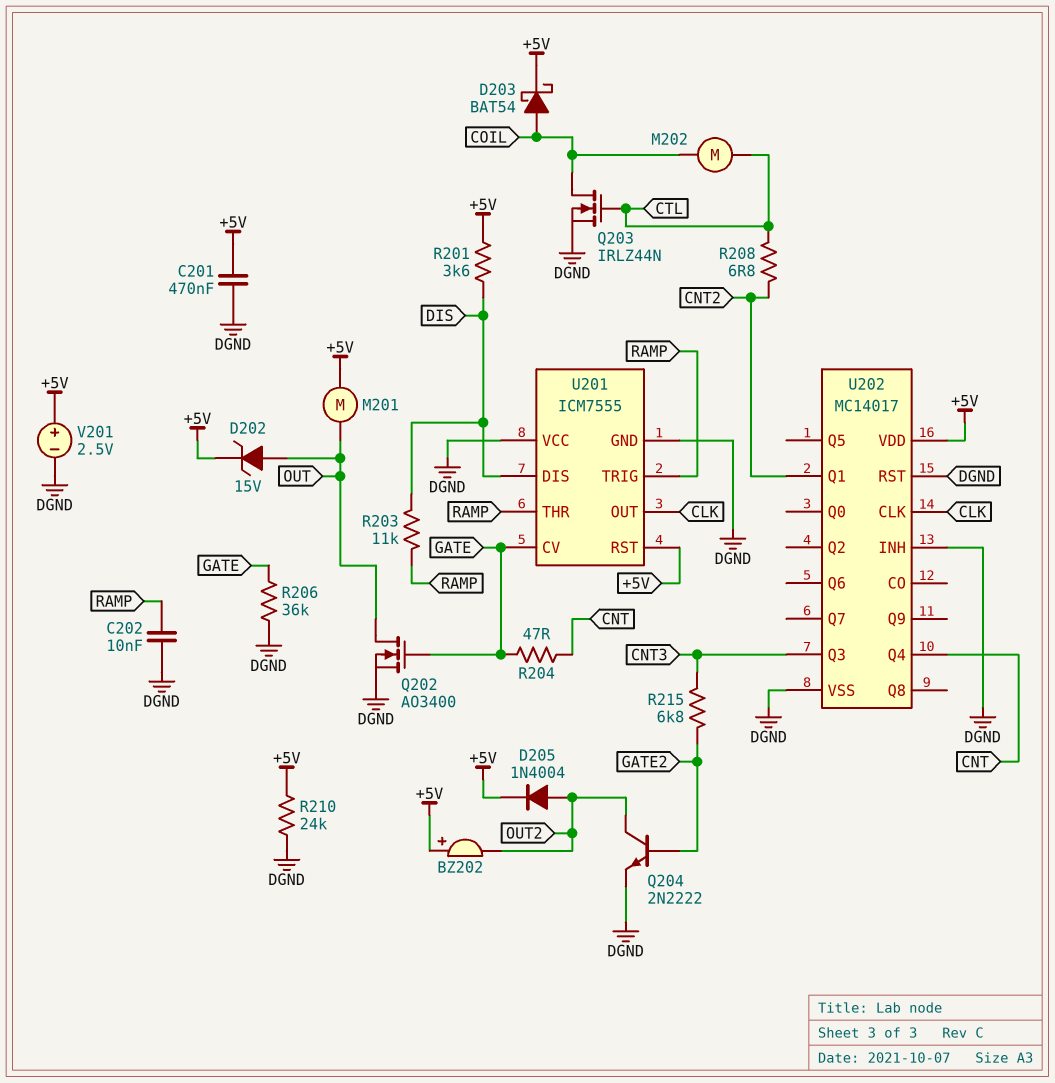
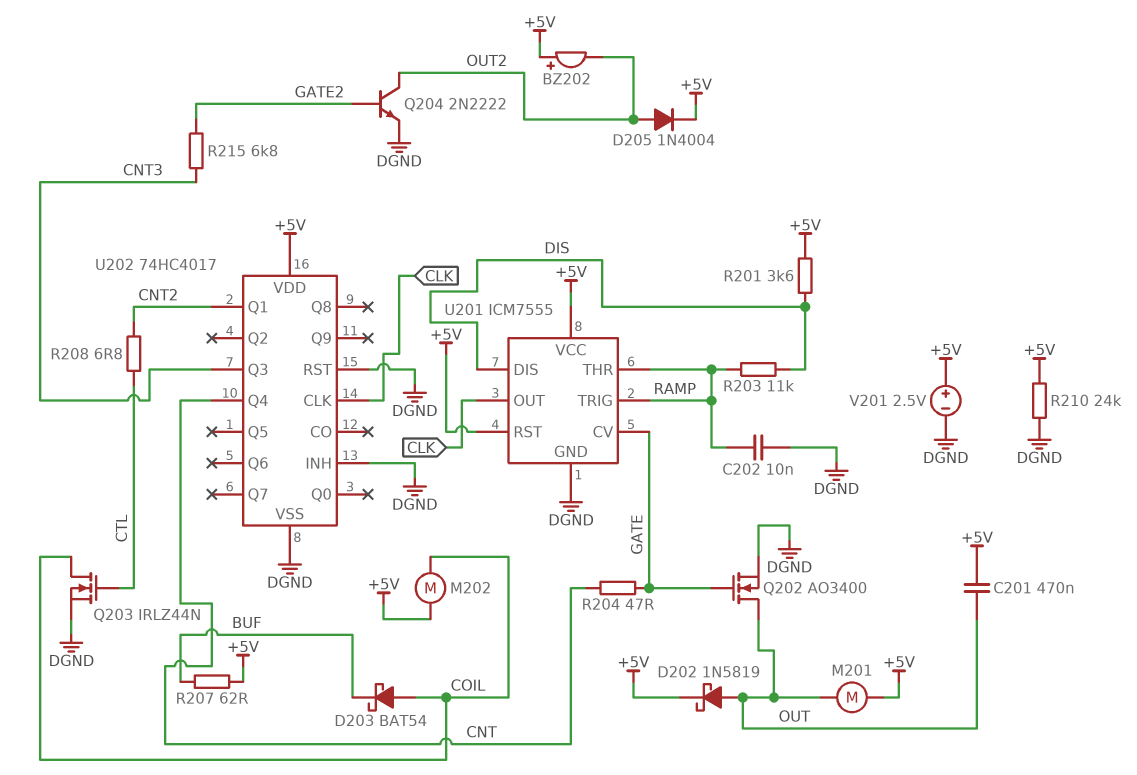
C201: 470nF (+5V, DGND) -> 470nF (+5V, OUT)
D202: zener 15V (A OUT, K +5V) -> schottky 1N5819 (A OUT, K +5V)
D203: schottky BAT54 (A COIL, K +5V) -> schottky BAT54 (A COIL, K BUF)
M202: motor (COIL, CTL) -> motor (+5V, COIL)
R206: 36k (DGND, GATE) -> none
R207: none -> 62 (+5V, BUF)
U201 pin VCC: DGND -> +5V
U202: MC14017 -> 74HC4017

